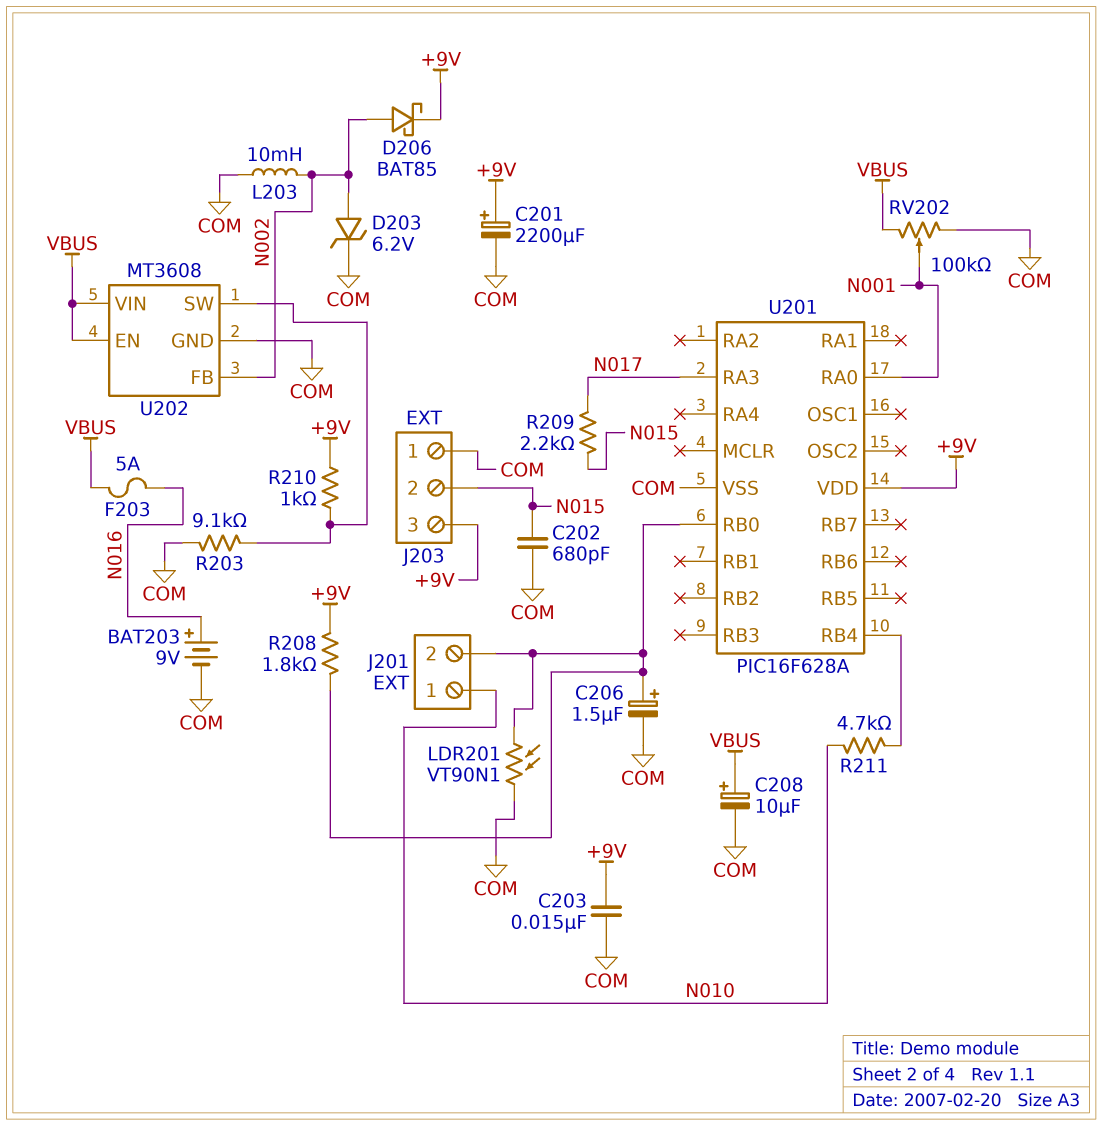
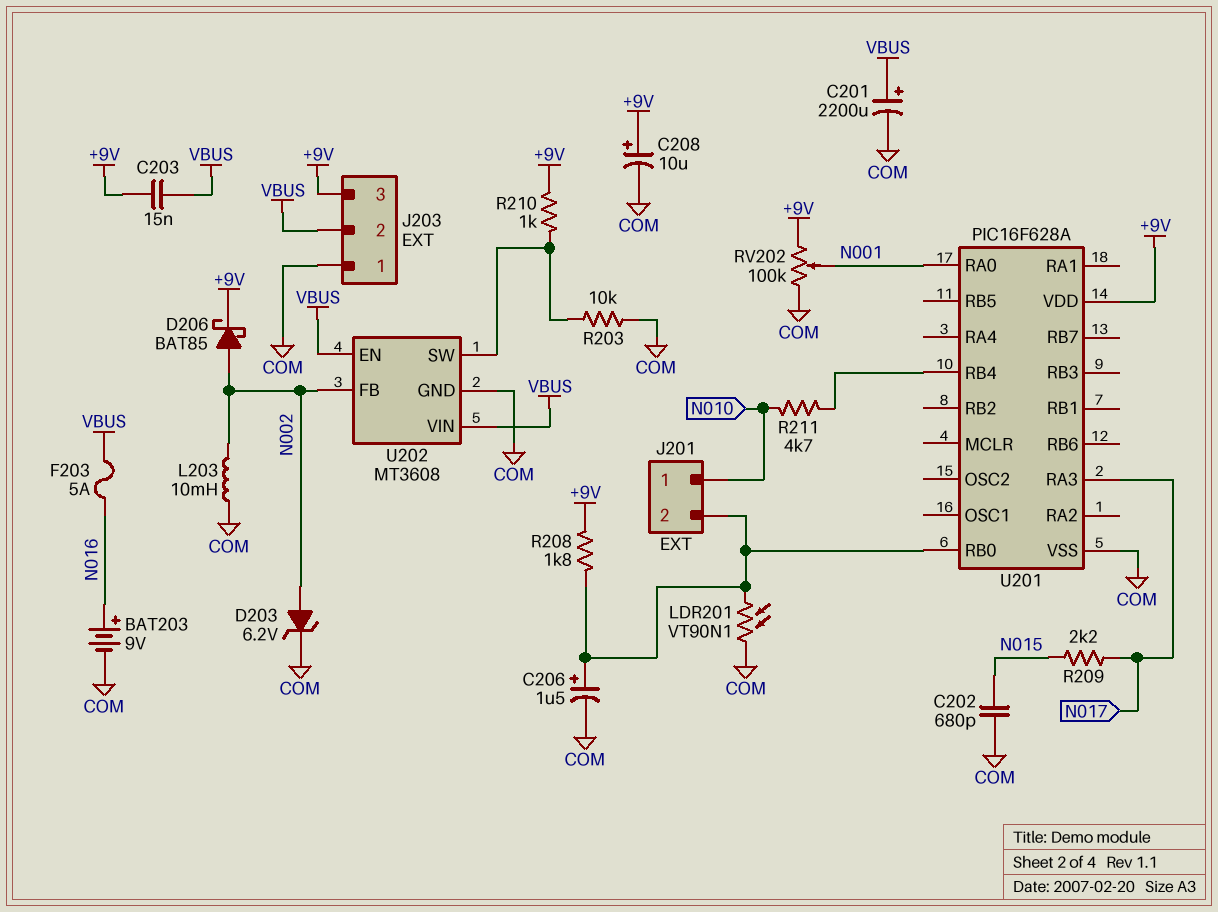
C201: 2200uF (plus +9V, minus COM) -> 2200uF (plus VBUS, minus COM)
C203: 15nF (+9V, COM) -> 15nF (+9V, VBUS)
C208: 10uF (plus VBUS, minus COM) -> 10uF (plus +9V, minus COM)
J203 pin 2: N015 -> VBUS
R203: 9.1k (COM, U202/SW) -> 10k (COM, U202/SW)
RV202: 100k (COM, VBUS, wiper N001) -> 100k (+9V, COM, wiper N001)

